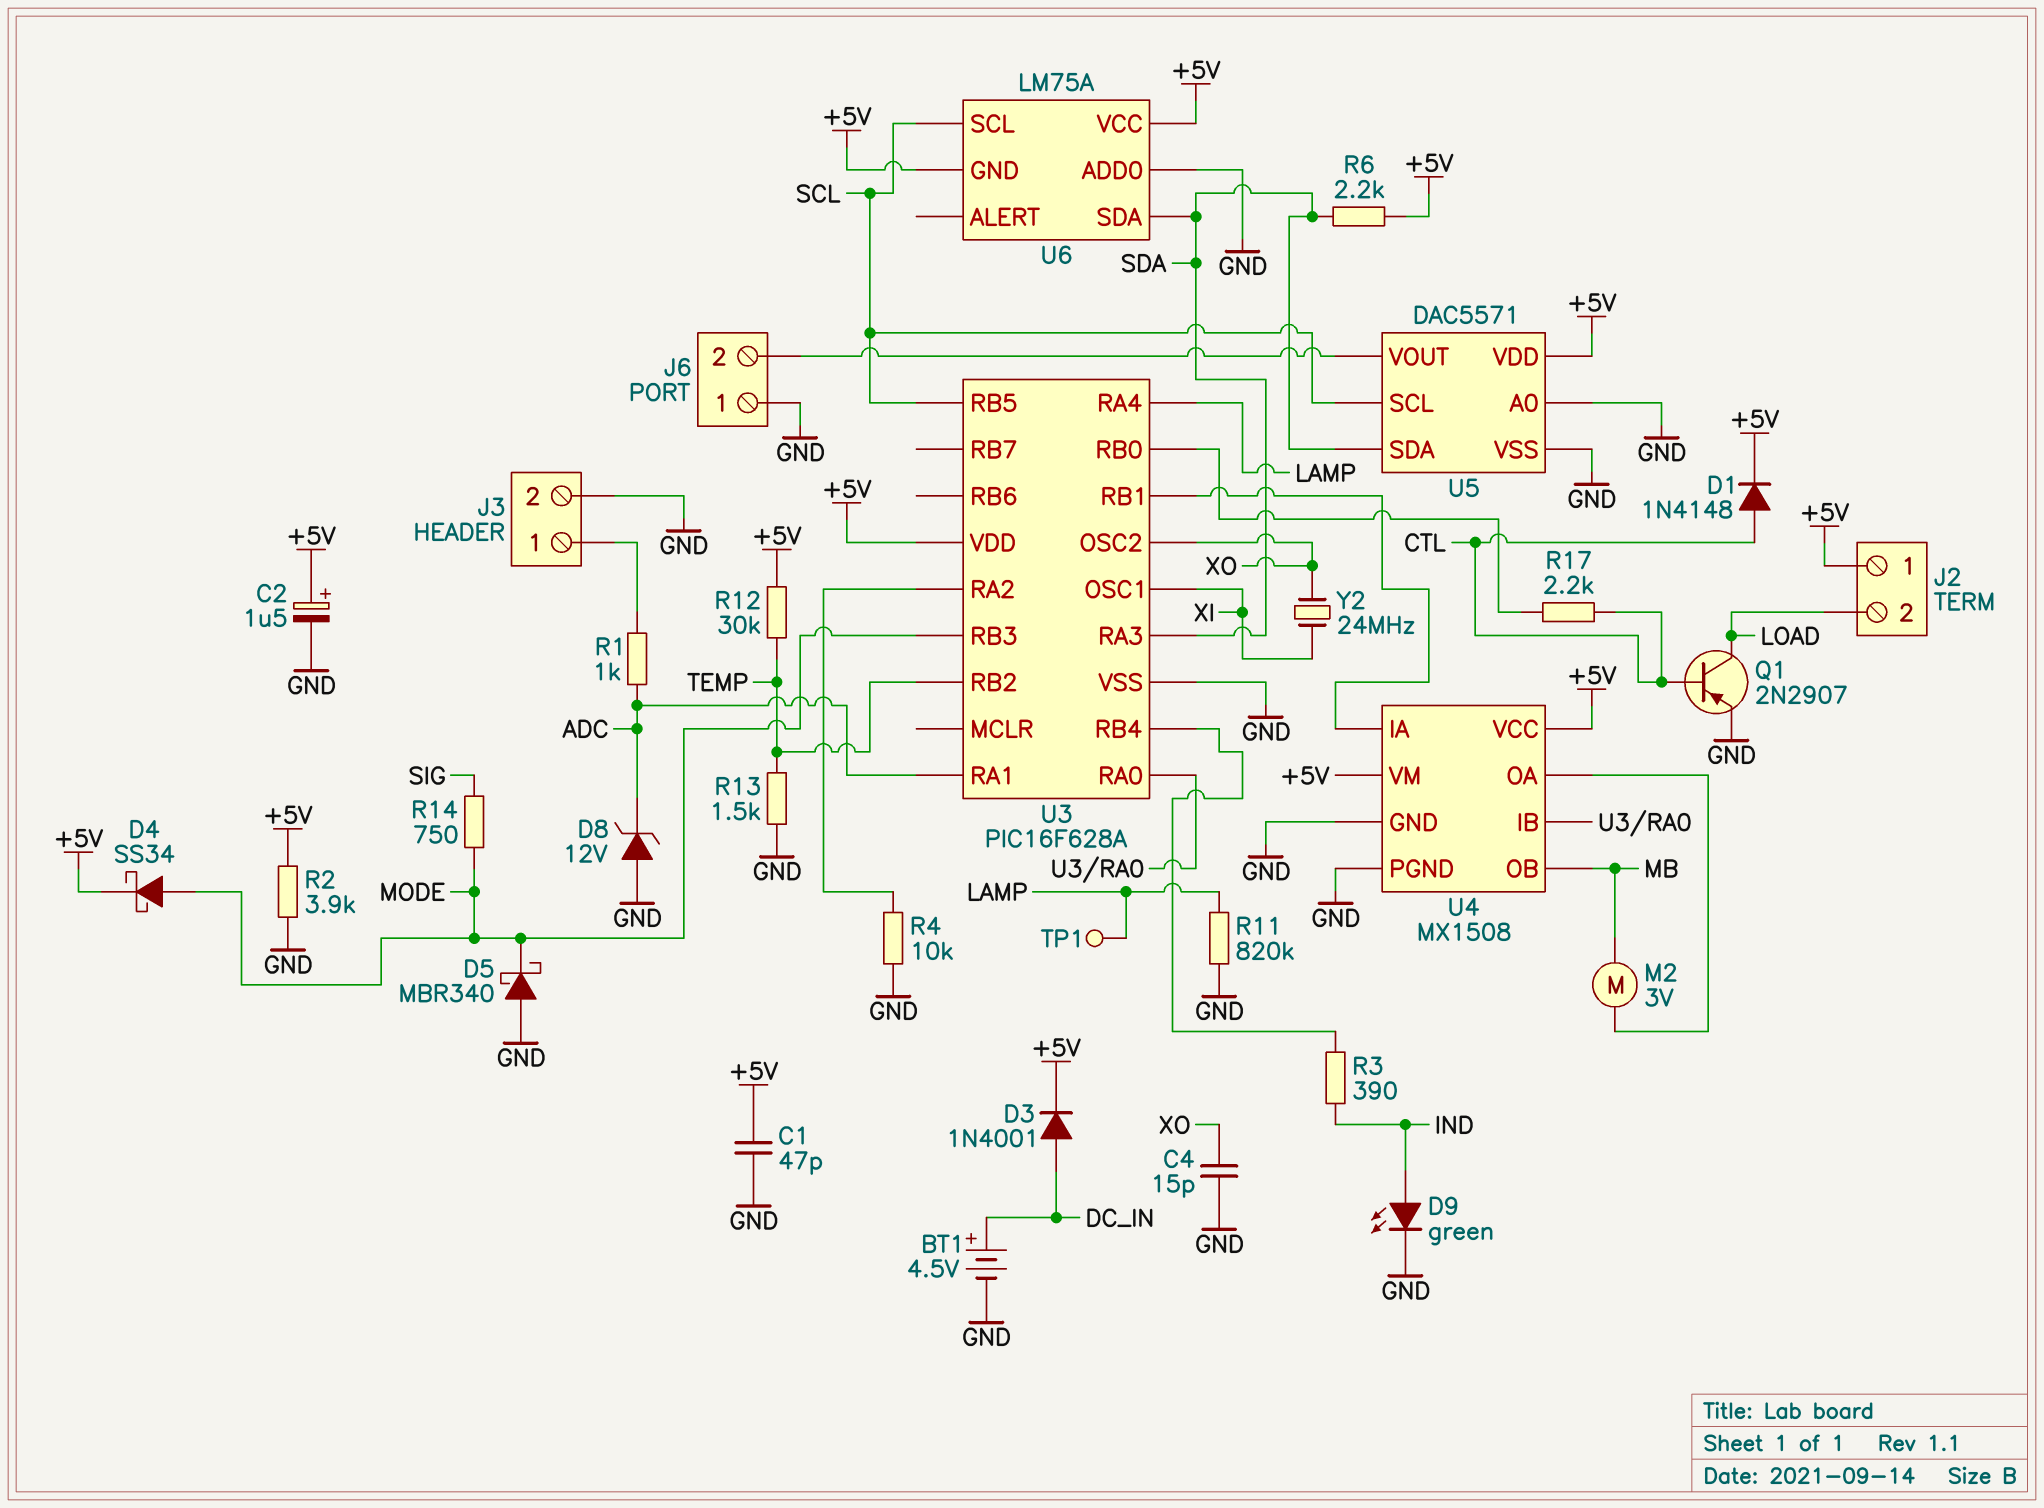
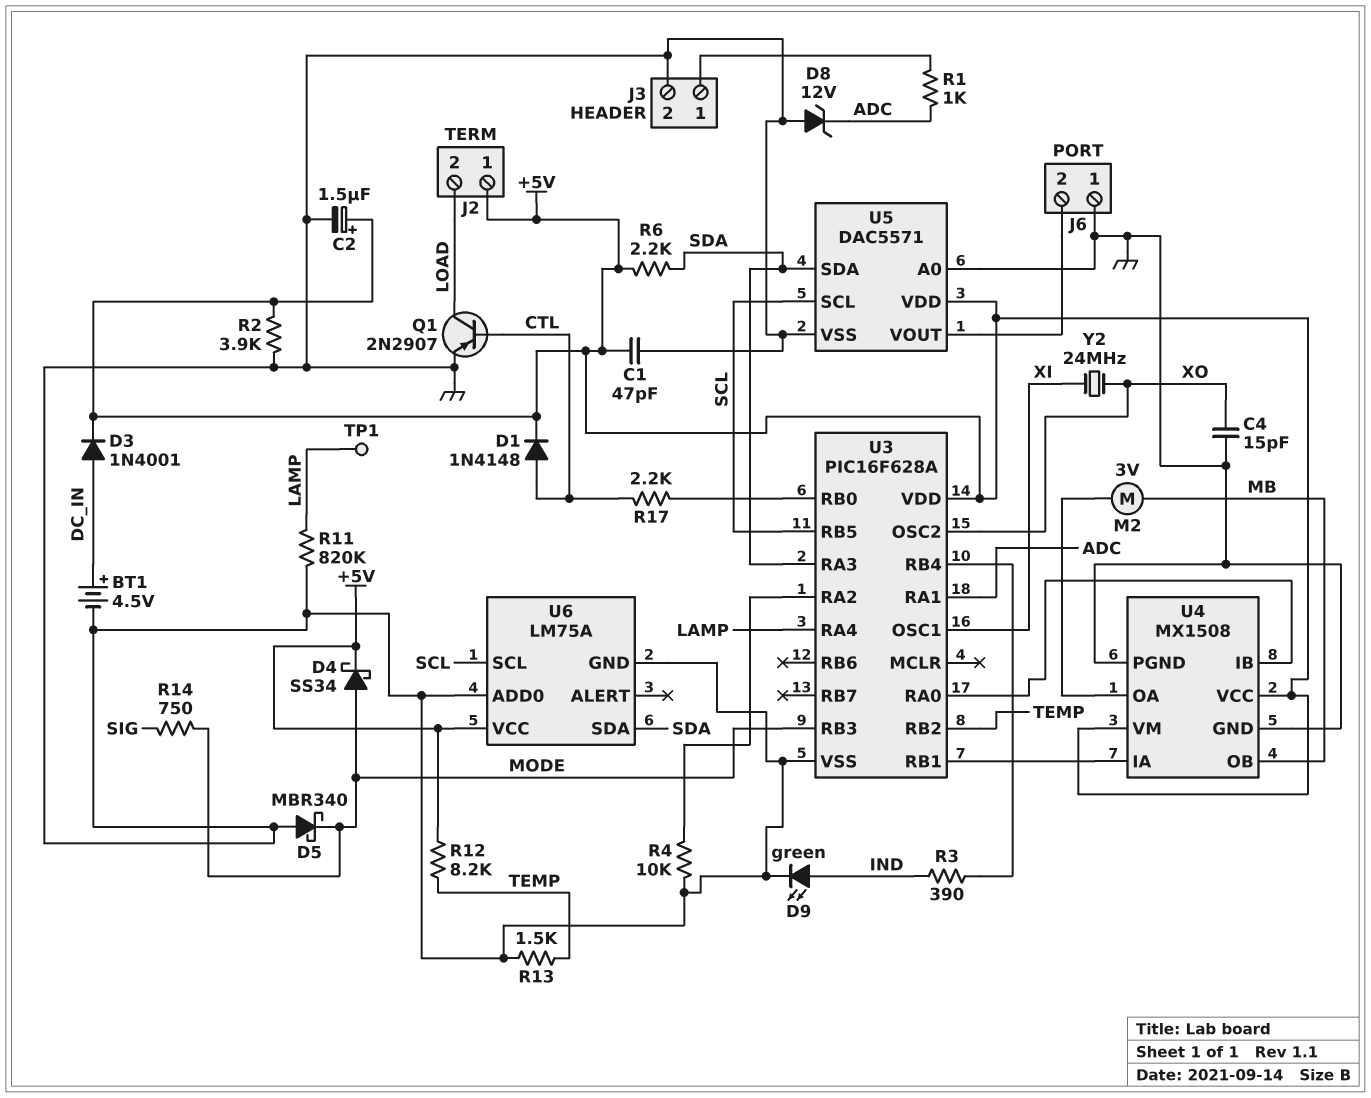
R12: 30k (+5V, TEMP) -> 8.2k (+5V, TEMP)
U6 pin GND: +5V -> GND

